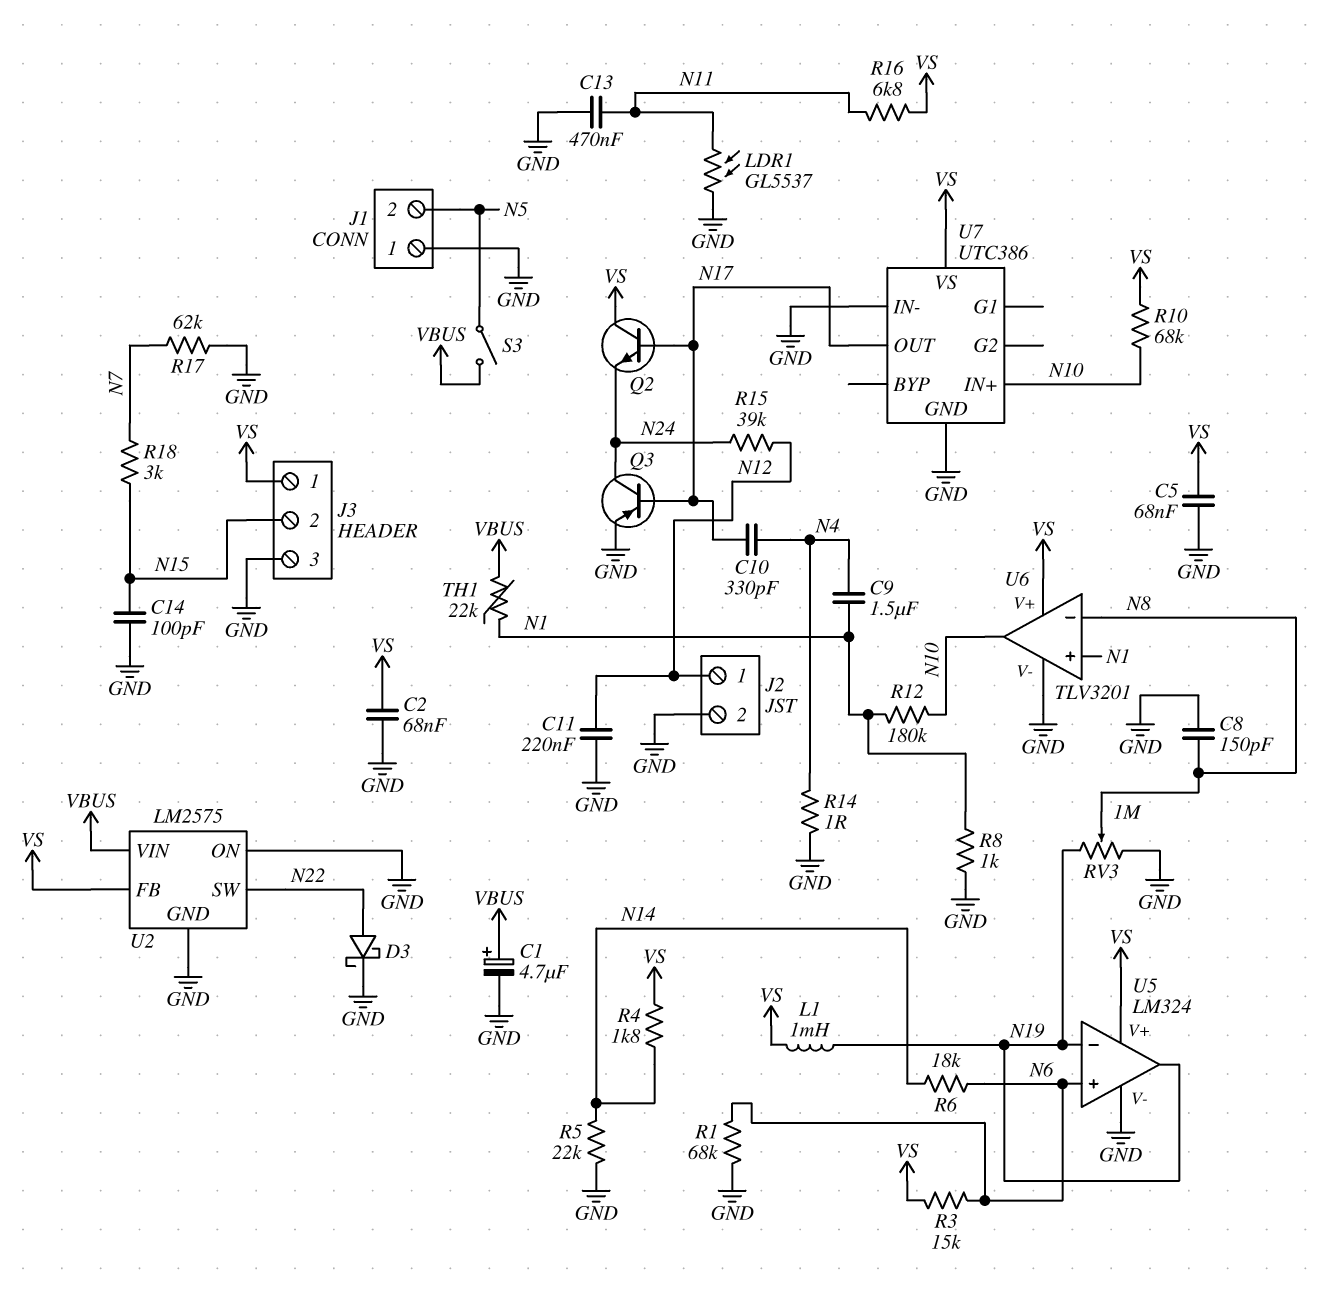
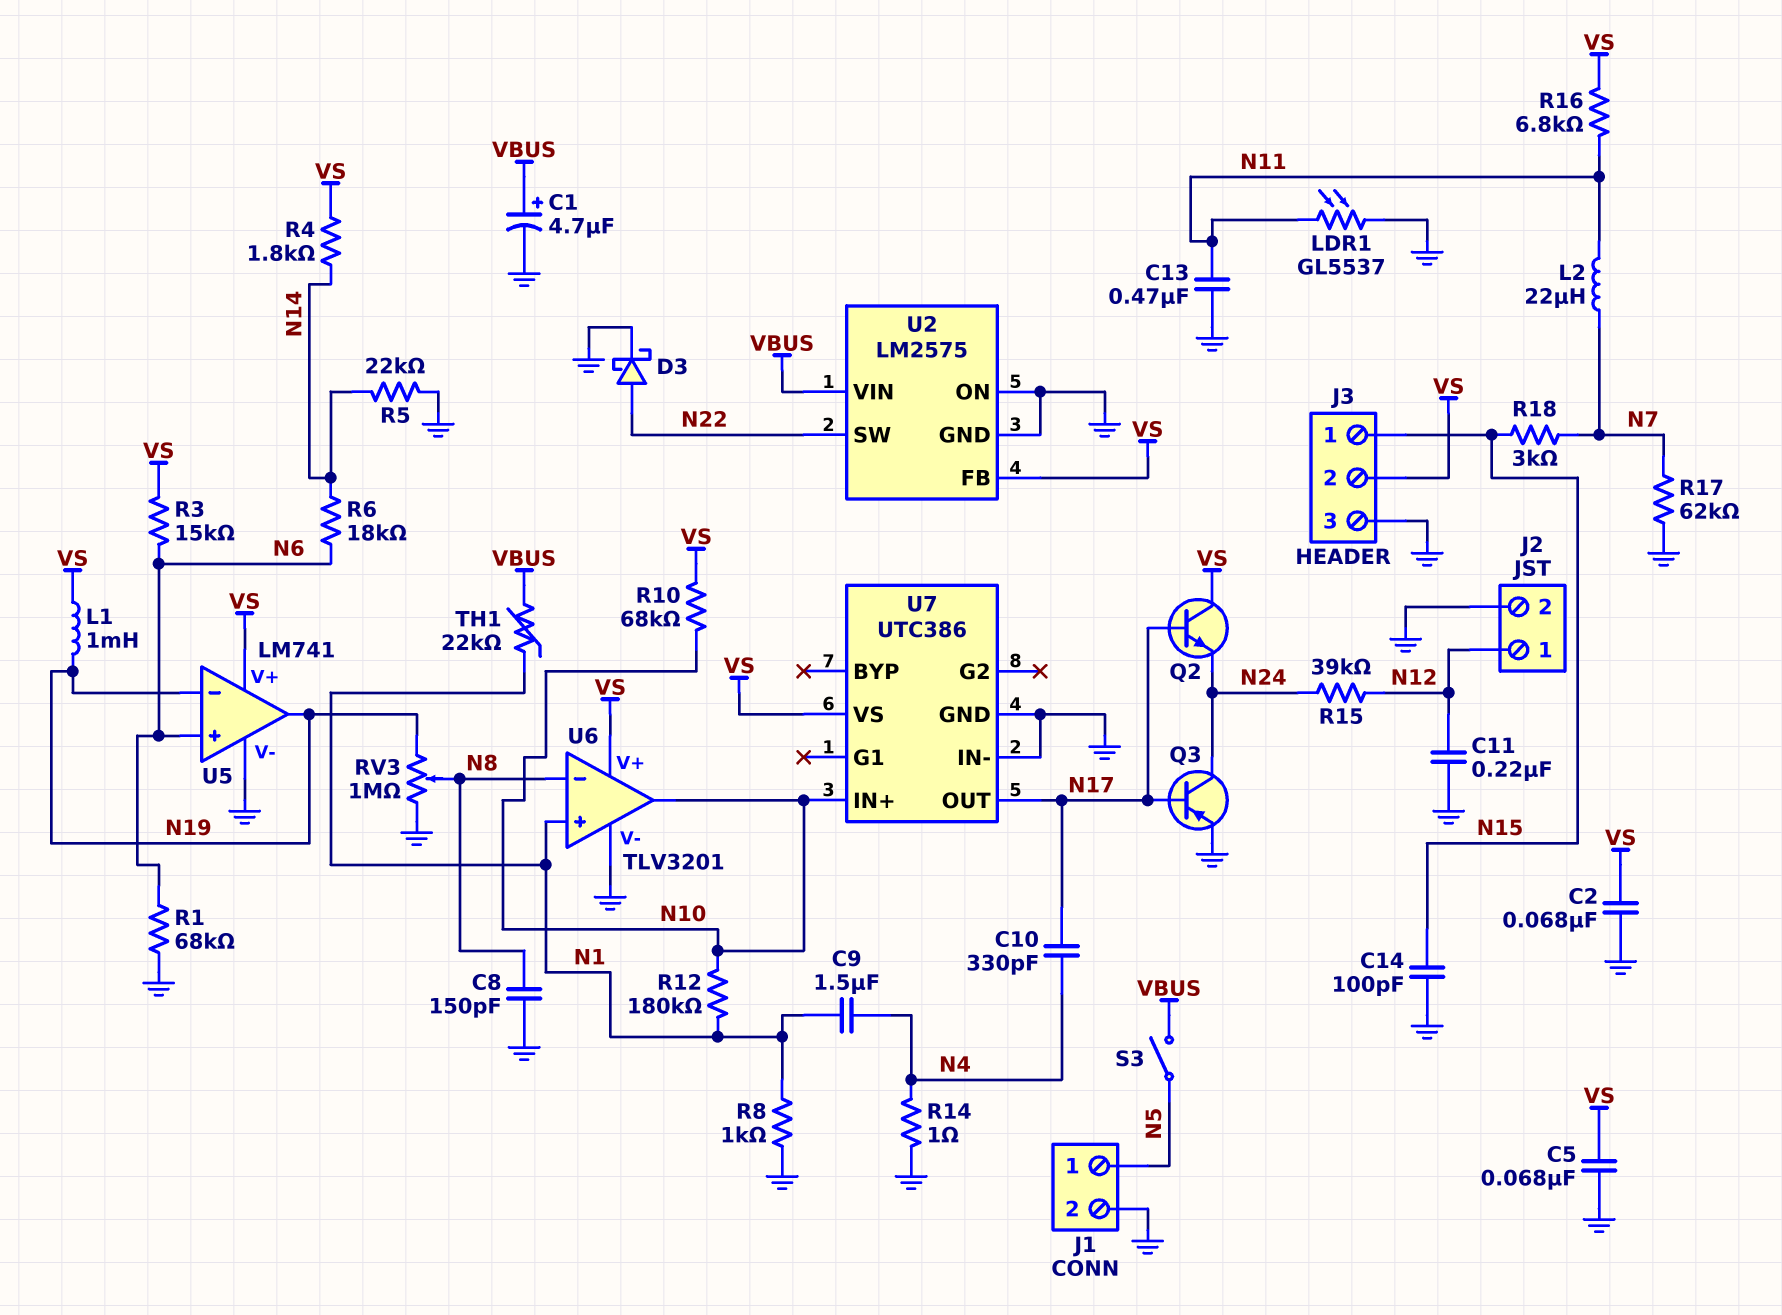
J1 pin 1: GND -> N5
J1 pin 2: N5 -> GND
J3 pin 1: VS -> N15
J3 pin 2: N15 -> VS
L2: none -> 22uH (N7, N11)
U5: LM324 -> LM741

